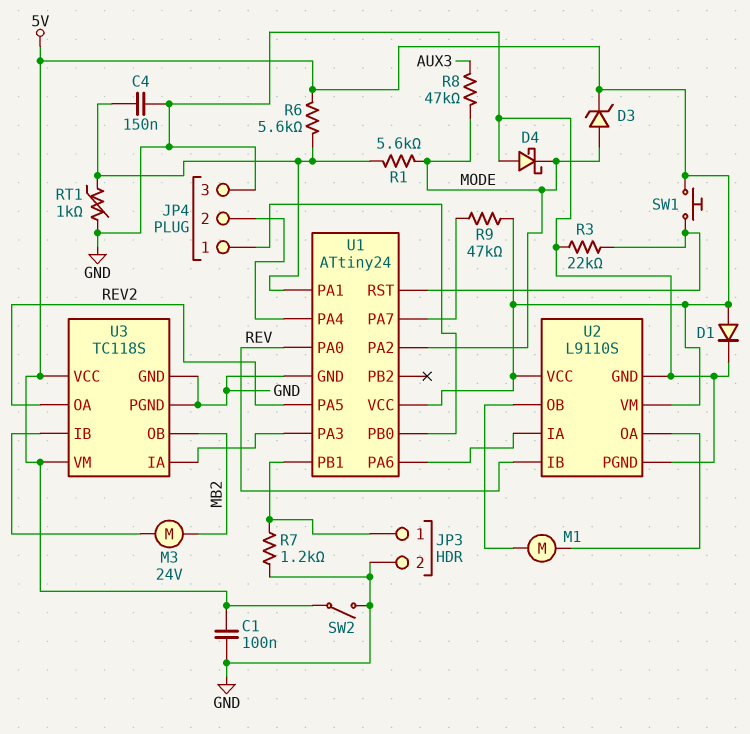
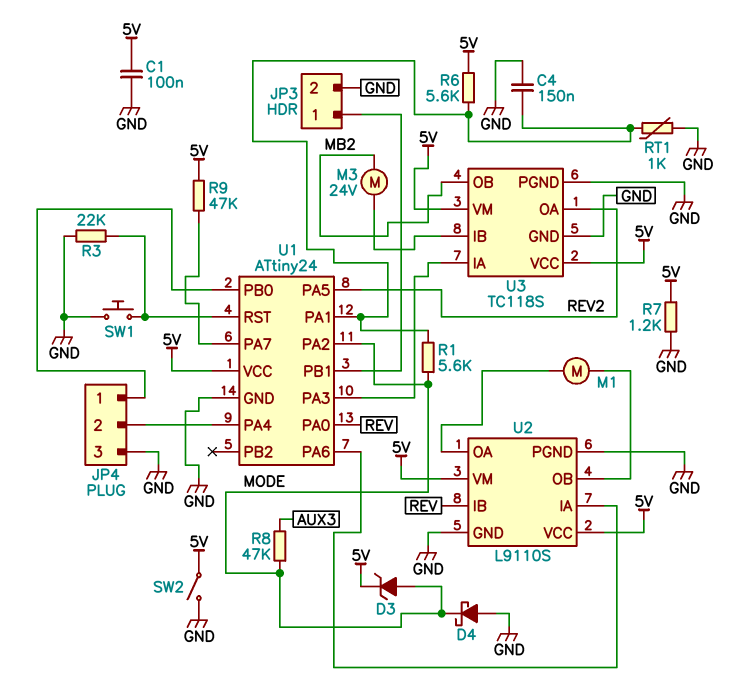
D1: diode (A 5V, K GND) -> none
R7: 1.2k (GND, JP3/1) -> 1.2k (5V, GND)
SW1: button (5V, U1/RST) -> button (GND, U1/RST)

